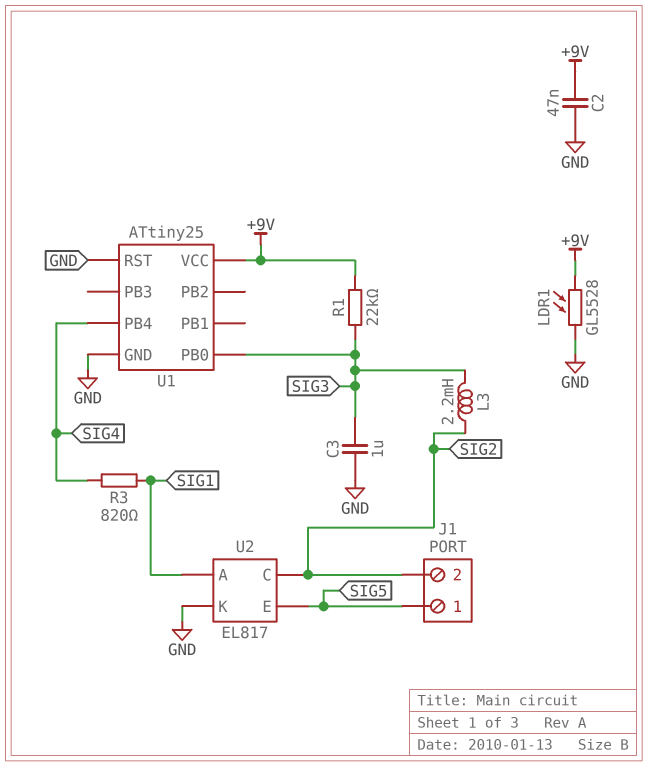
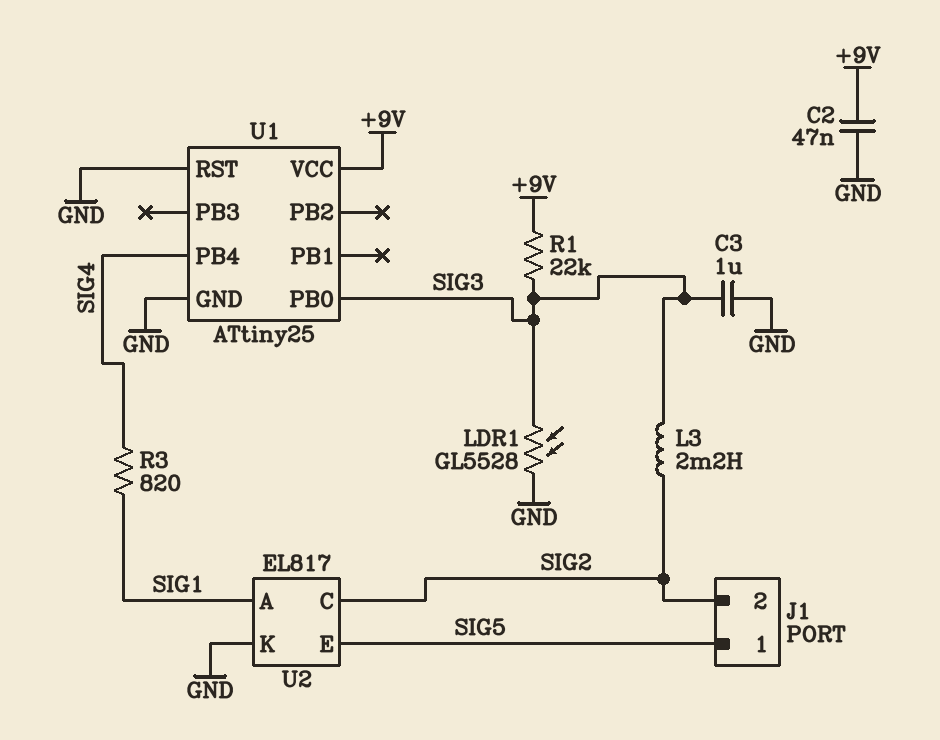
LDR1: GL5528 (+9V, GND) -> GL5528 (GND, SIG3)

